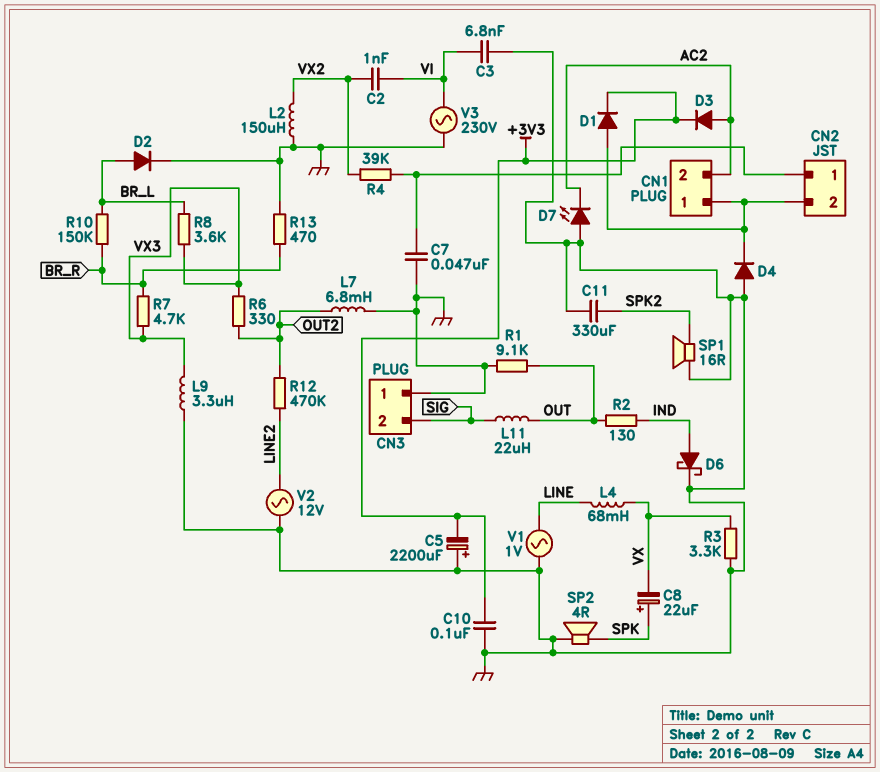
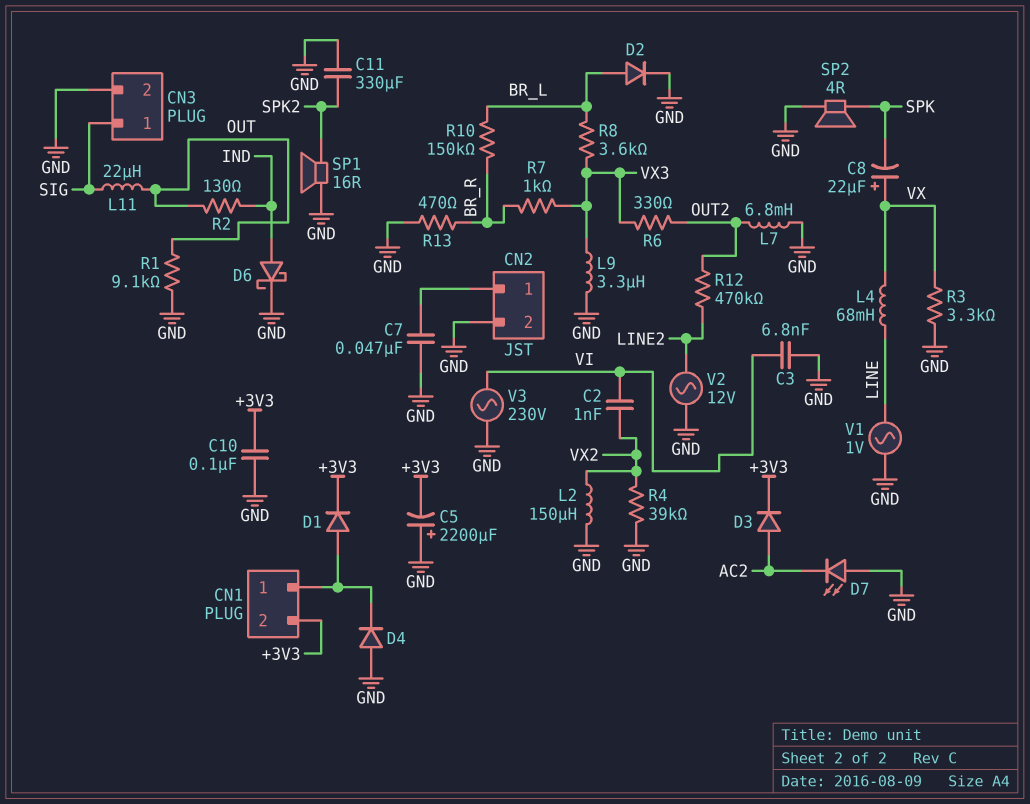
C8: 22uF (plus SPK, minus VX) -> 22uF (plus VX, minus SPK)
CN1 pin 2: AC2 -> +3V3
CN2 pin 2: CN1/1 -> GND
CN3 pin 1: GND -> SIG
CN3 pin 2: SIG -> GND
R4: 39k (CN2/1, VX2) -> 39k (GND, VX2)
R7: 4.7k (BR_R, VX3) -> 1k (BR_R, VX3)

